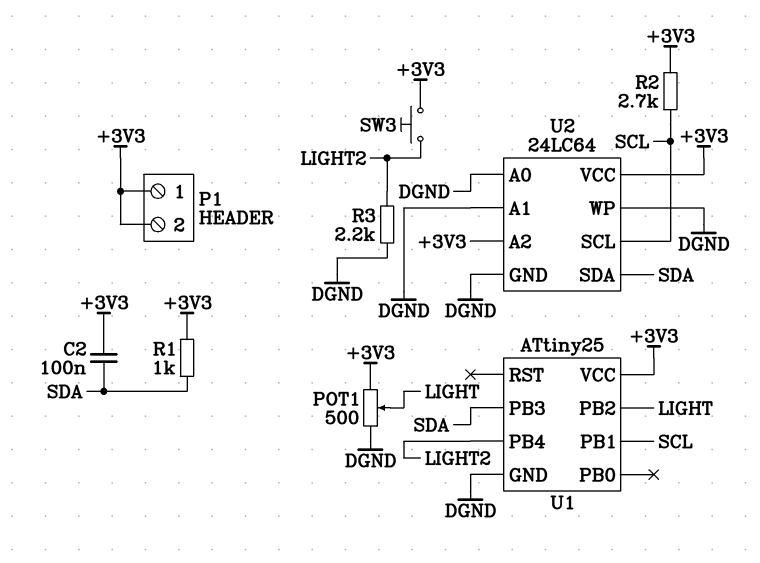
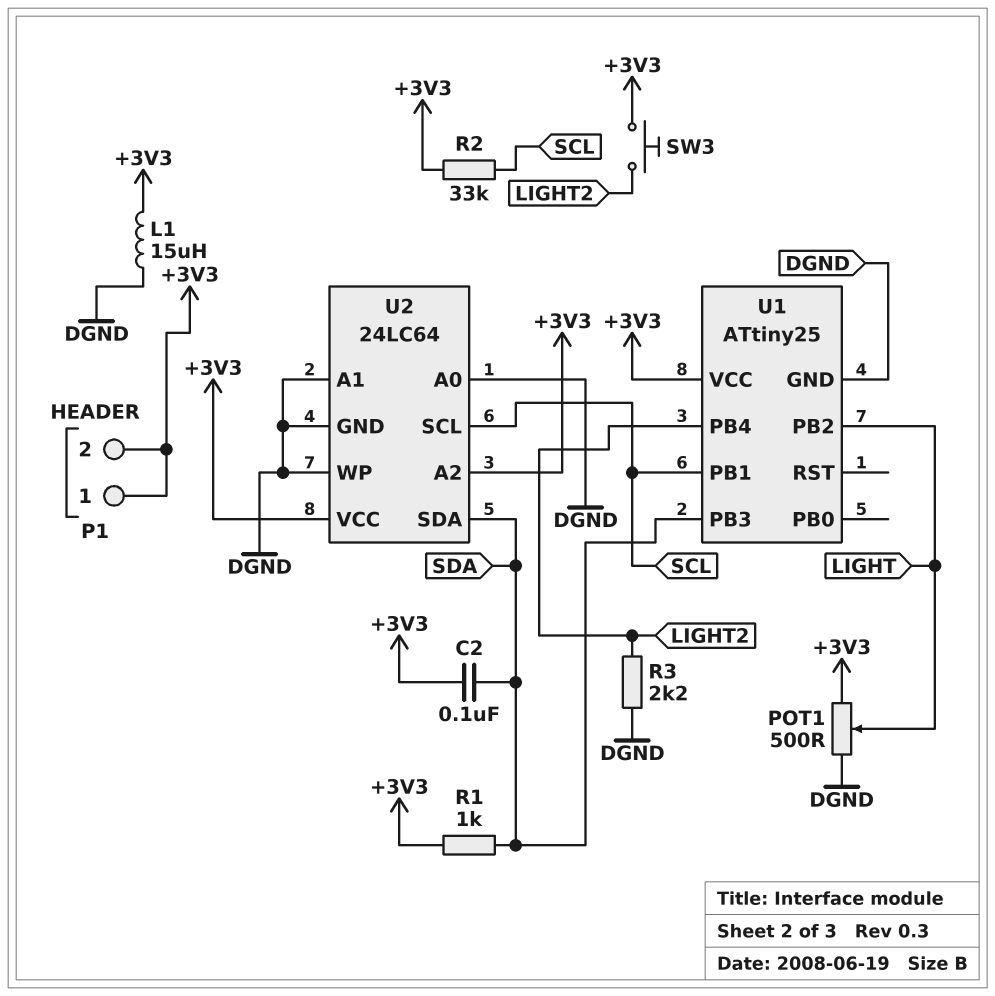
L1: none -> 15uH (+3V3, DGND)
R2: 2.7k (+3V3, SCL) -> 33k (+3V3, SCL)

